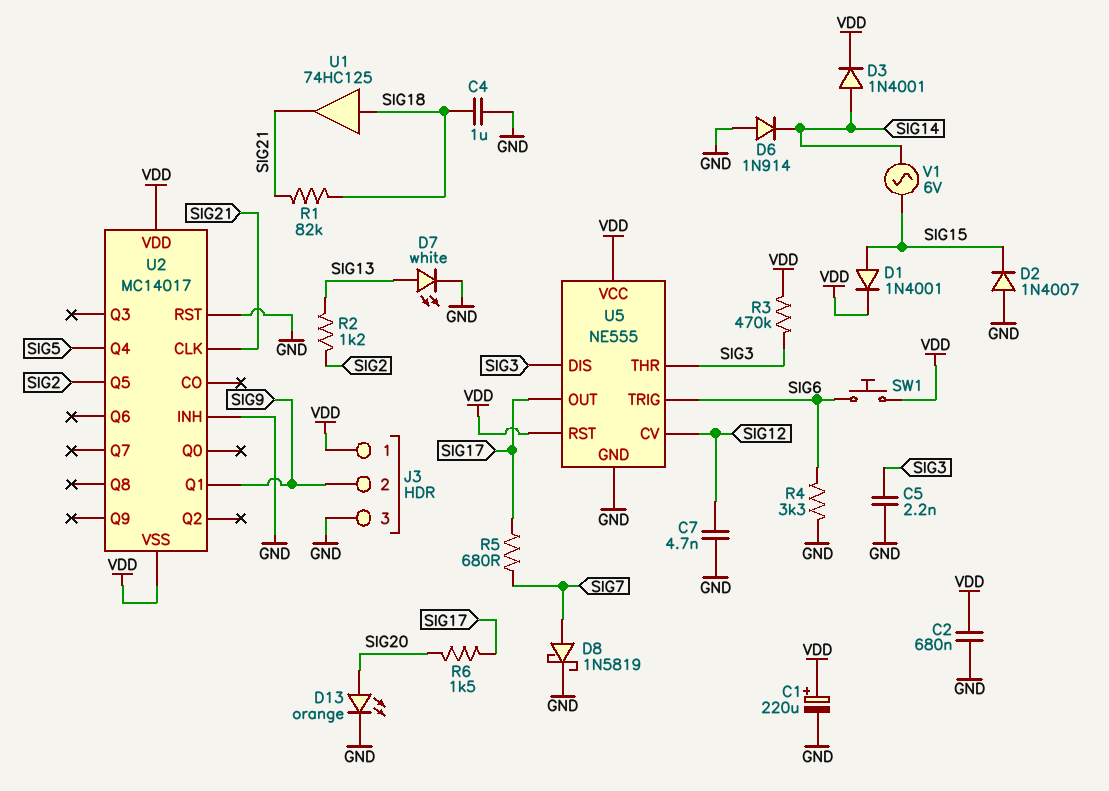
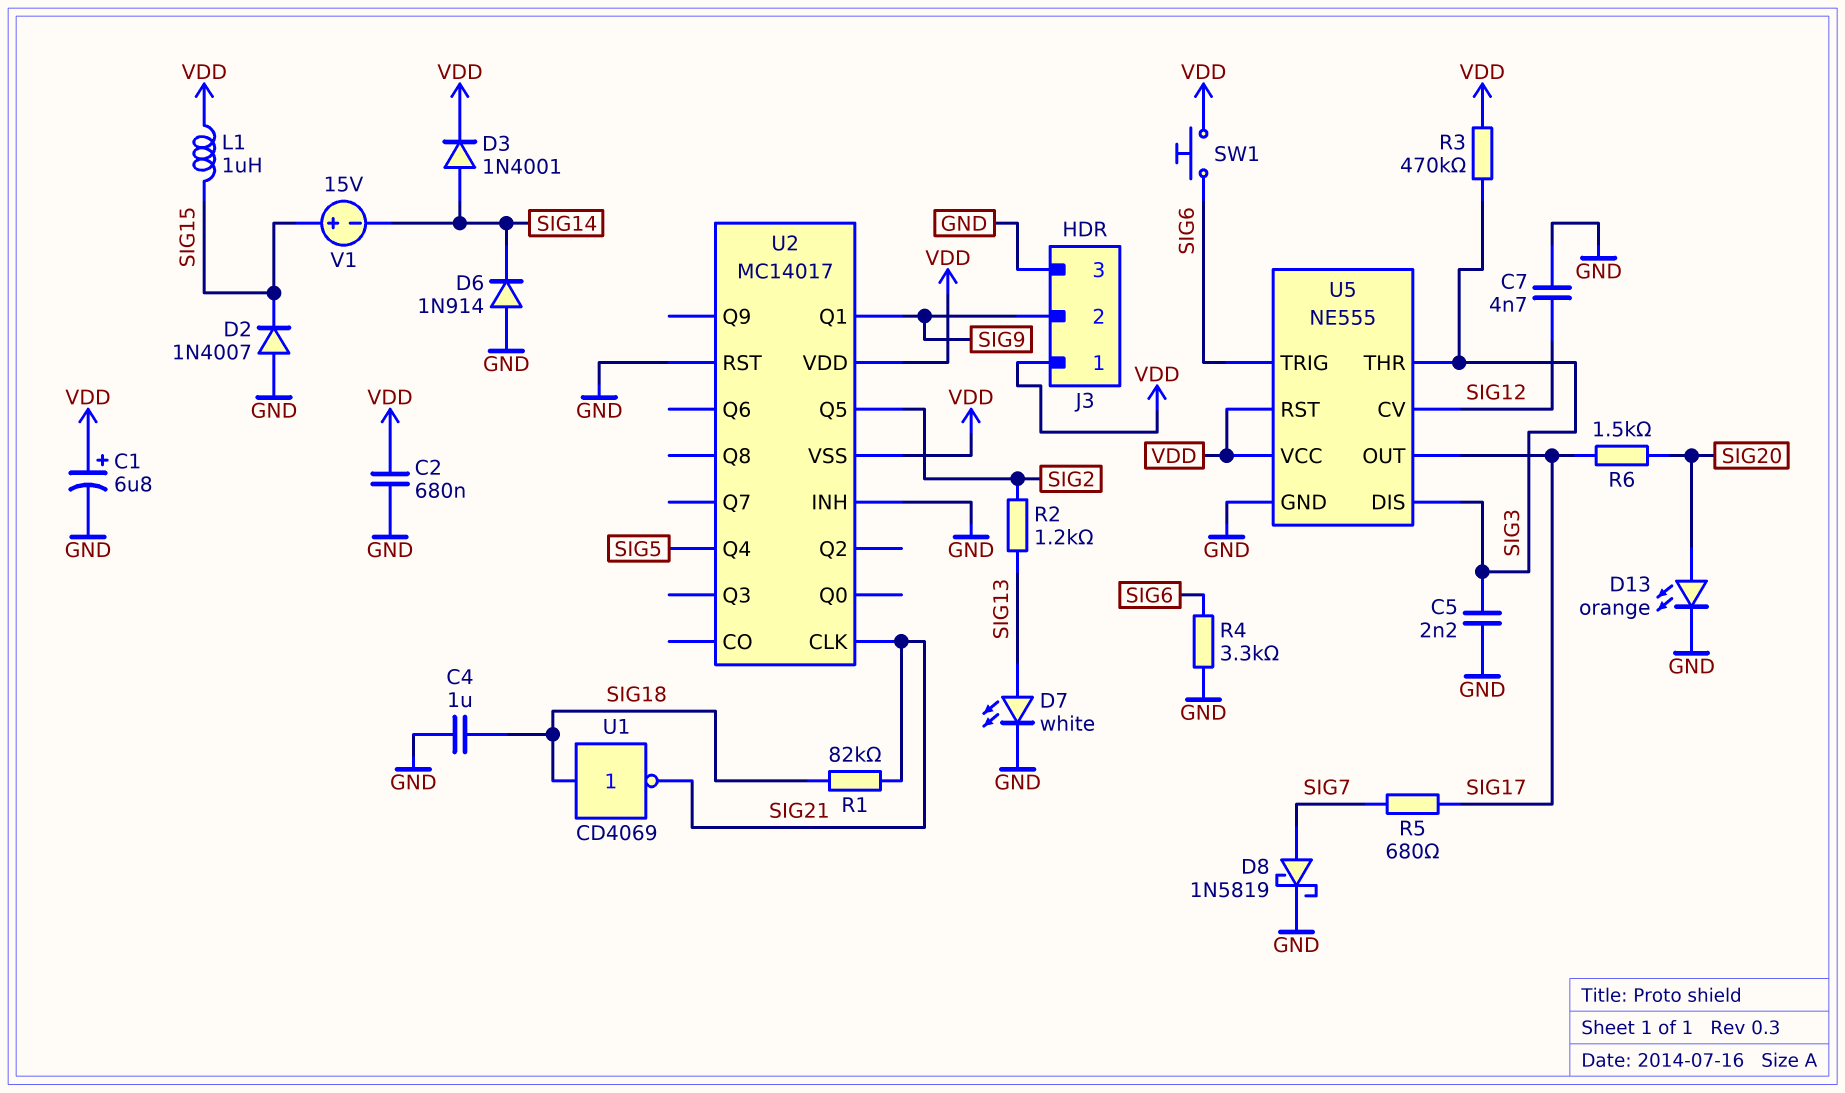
C1: 220uF (plus VDD, minus GND) -> 6.8uF (plus VDD, minus GND)
D1: diode 1N4001 (A SIG15, K VDD) -> none
L1: none -> 1uH (SIG15, VDD)
U1: buffer 74HC125 (in SIG18, out SIG21) -> NOT CD4069 (in SIG18, out SIG21)
V1: AC 6V (SIG14, SIG15) -> 15V (plus SIG15, minus SIG14)

